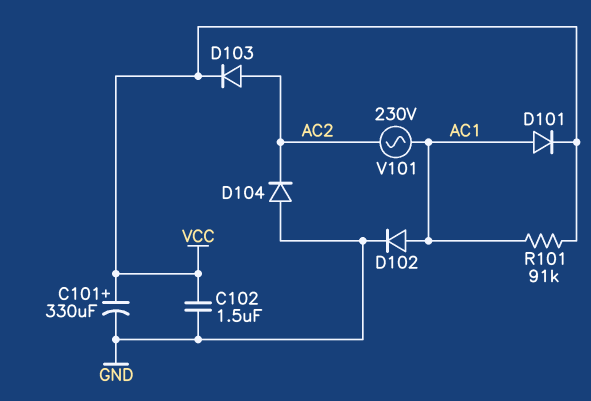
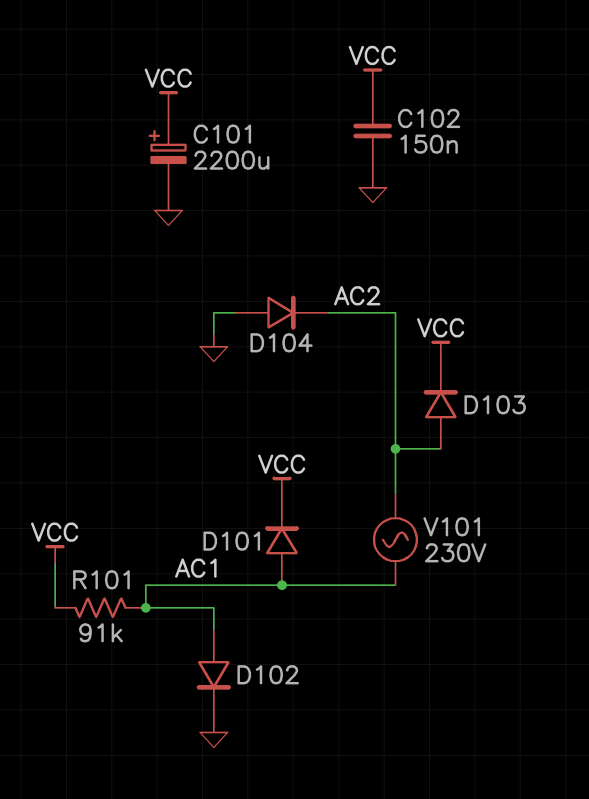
C101: 330uF (plus VCC, minus GND) -> 2200uF (plus VCC, minus GND)
C102: 1.5uF (GND, VCC) -> 150nF (GND, VCC)

